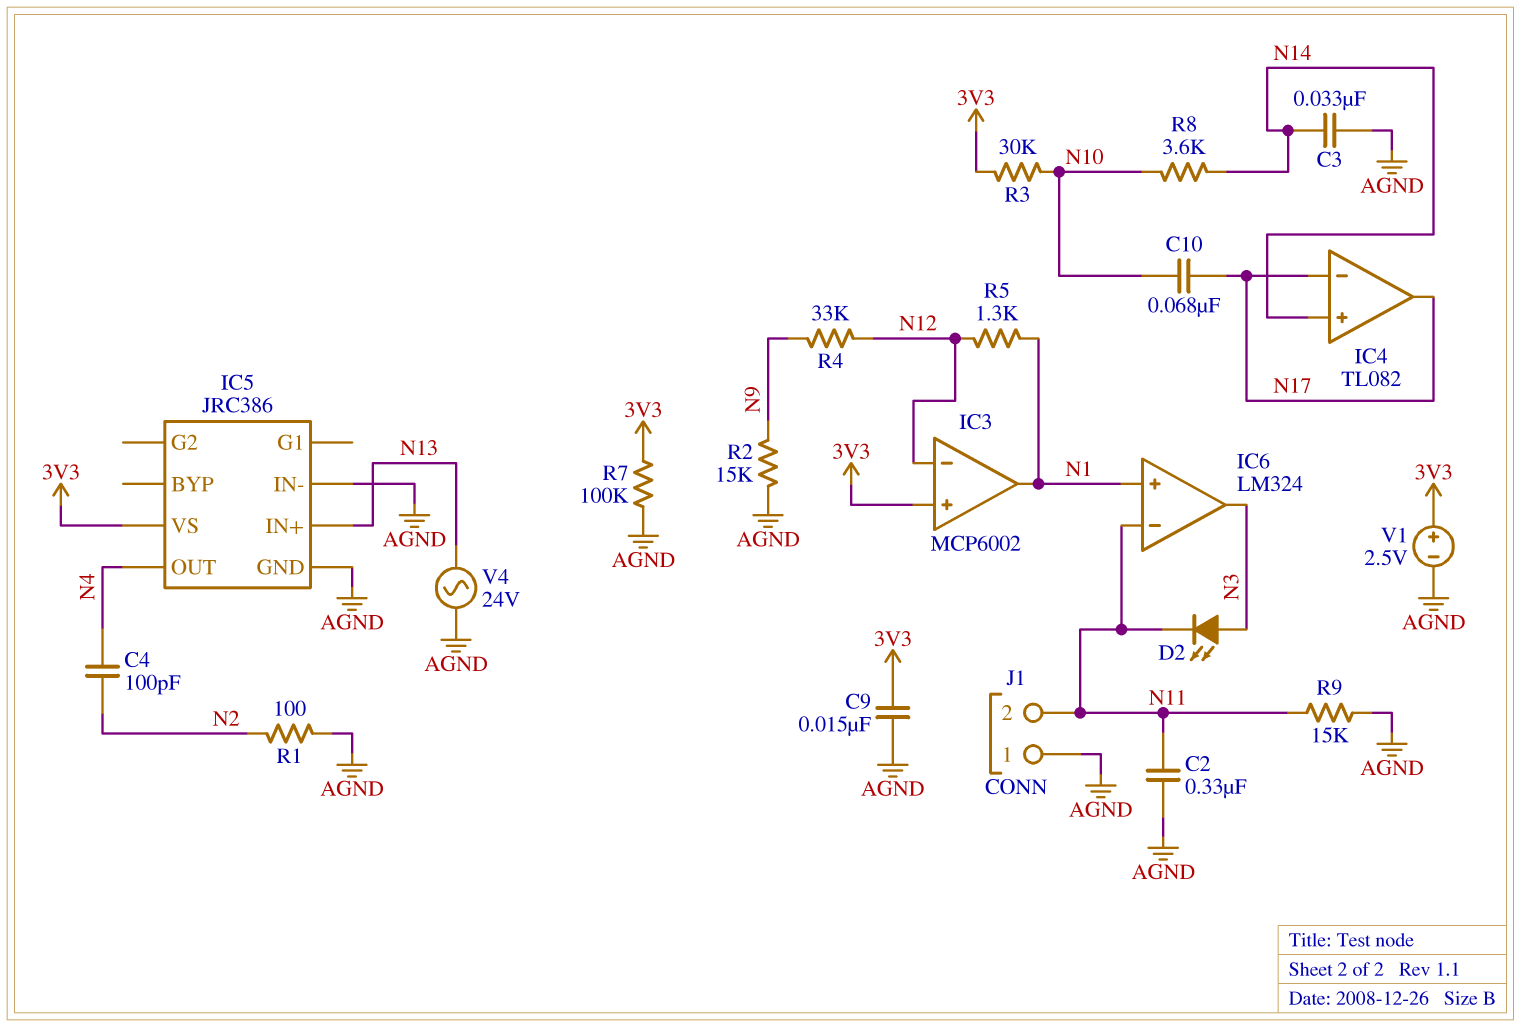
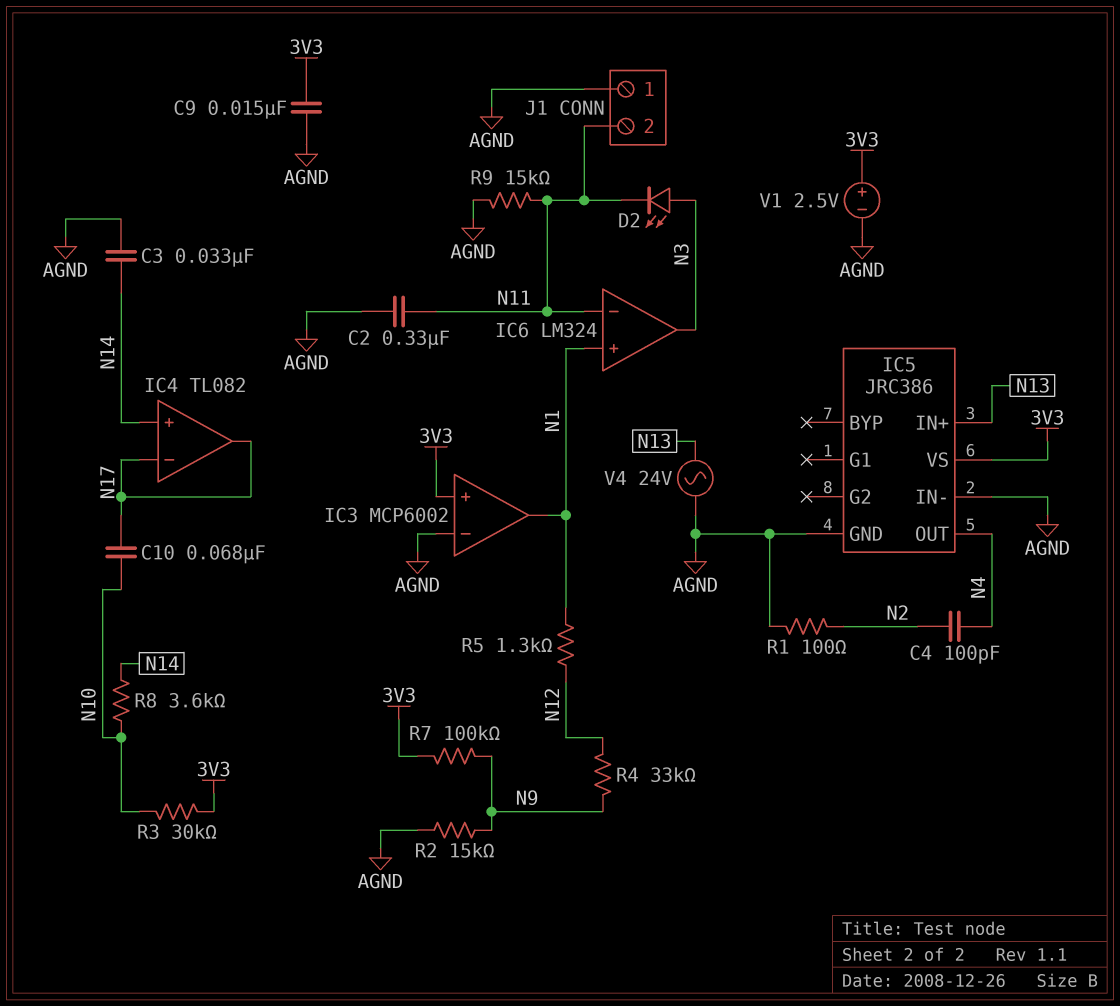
IC3 pin in-: N12 -> AGND
R7: 100k (3V3, AGND) -> 100k (3V3, N9)

